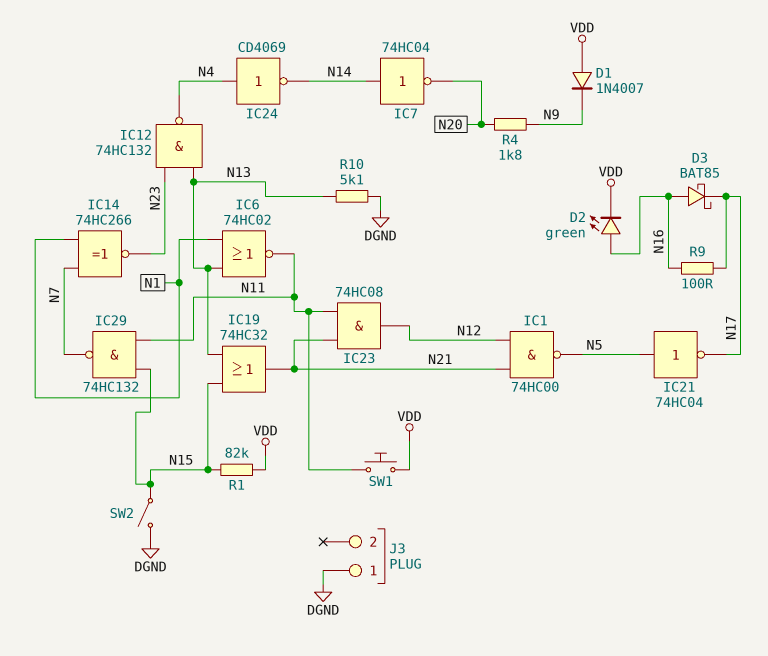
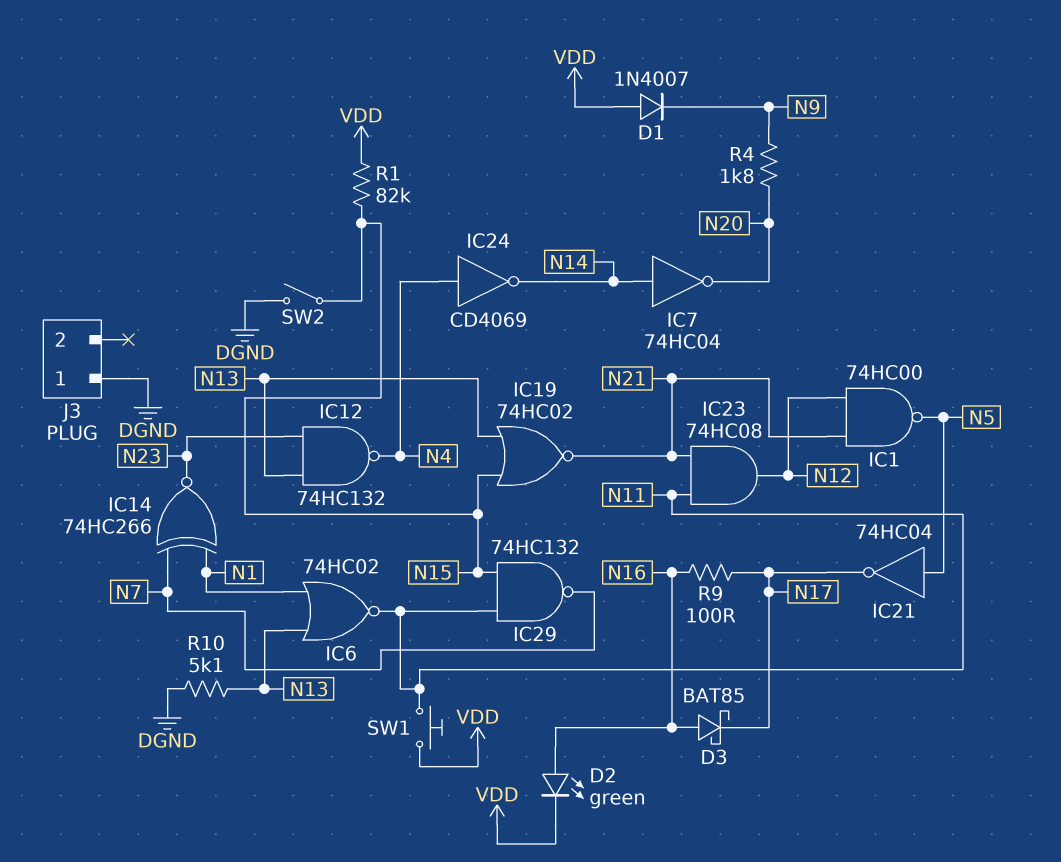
IC19: OR 74HC32 (in N13, in N15, out N21) -> NOR 74HC02 (in N13, in N15, out N21)

